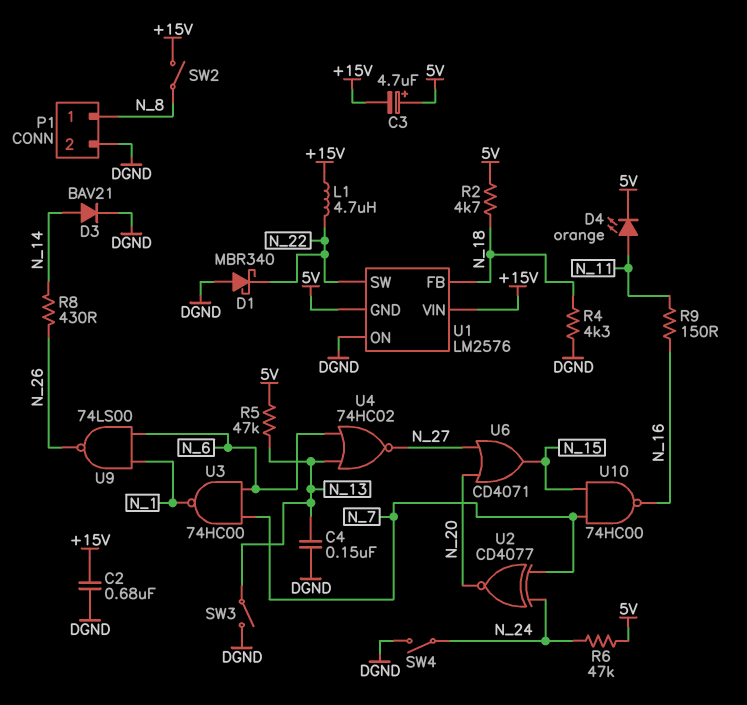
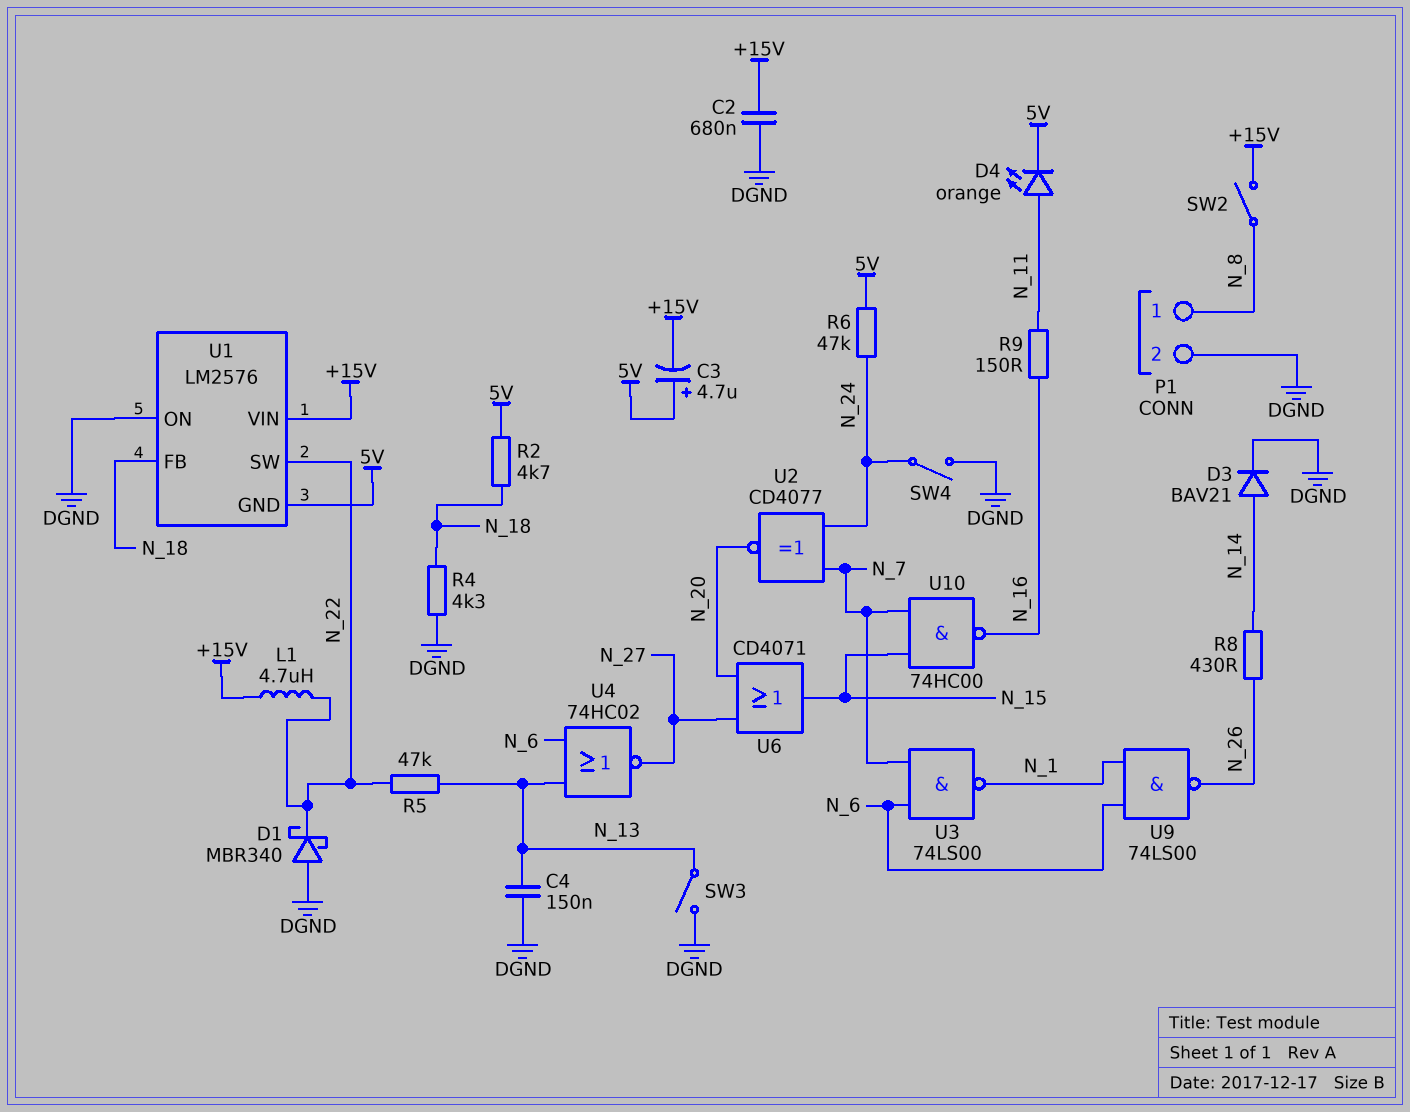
R5: 47k (5V, N_13) -> 47k (N_13, N_22)
U3: NAND 74HC00 (in N_6, in N_7, out N_1) -> NAND 74LS00 (in N_6, in N_7, out N_1)

